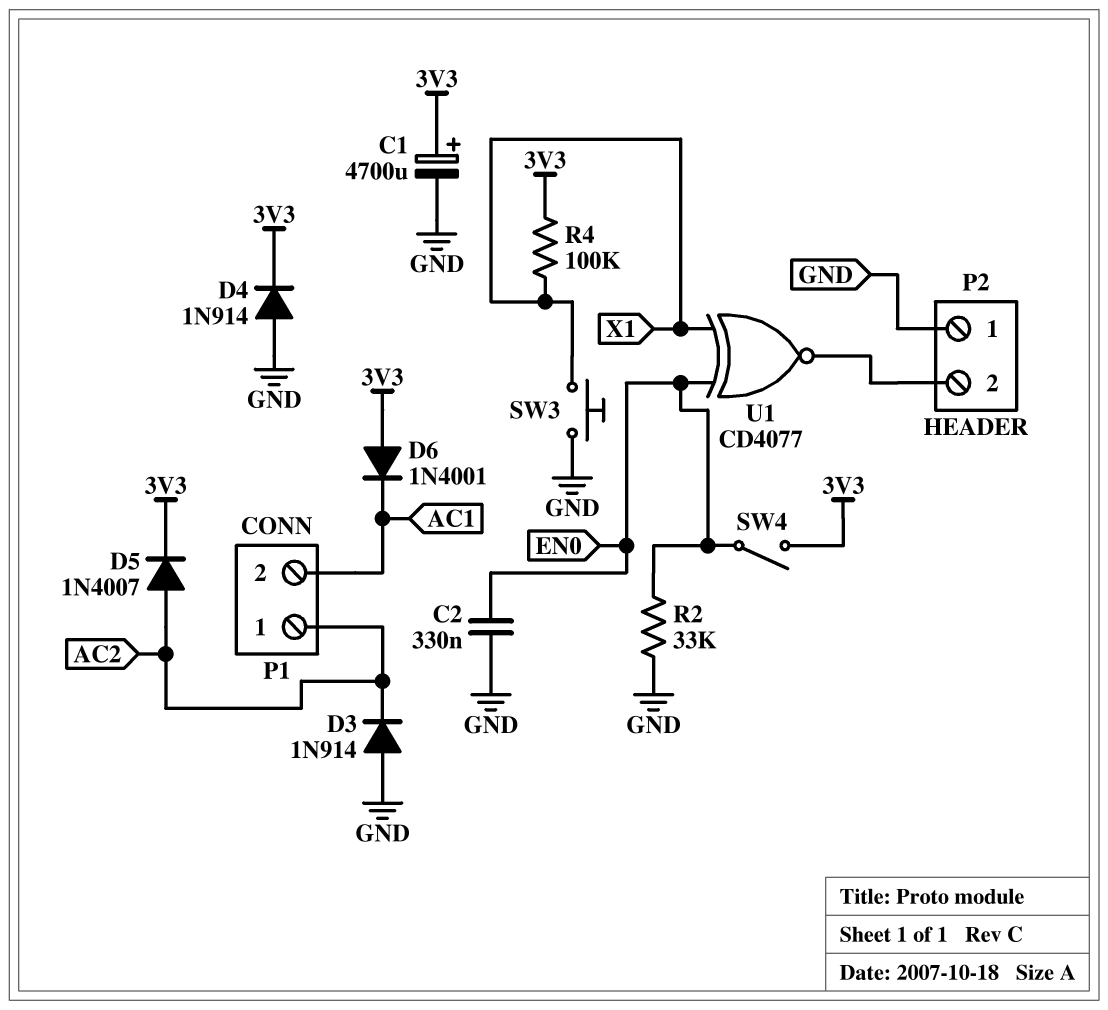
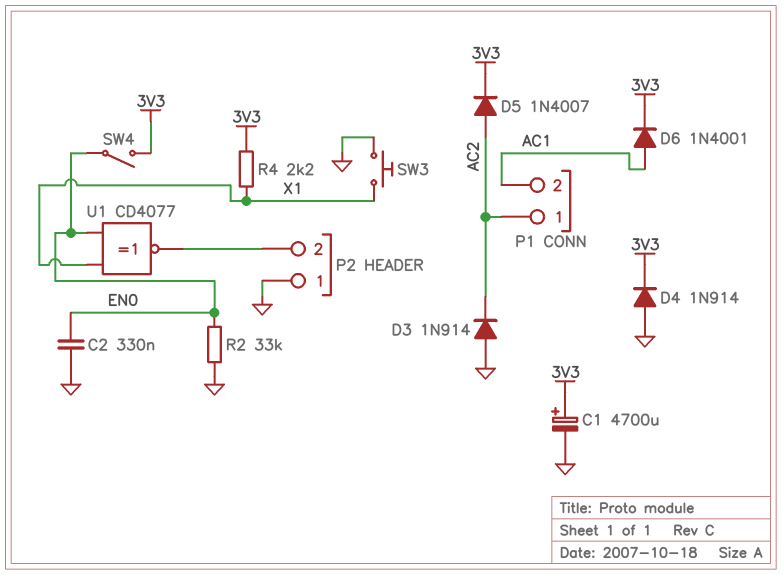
D6: diode 1N4001 (A 3V3, K AC1) -> diode 1N4001 (A AC1, K 3V3)
R4: 100k (3V3, X1) -> 2.2k (3V3, X1)

